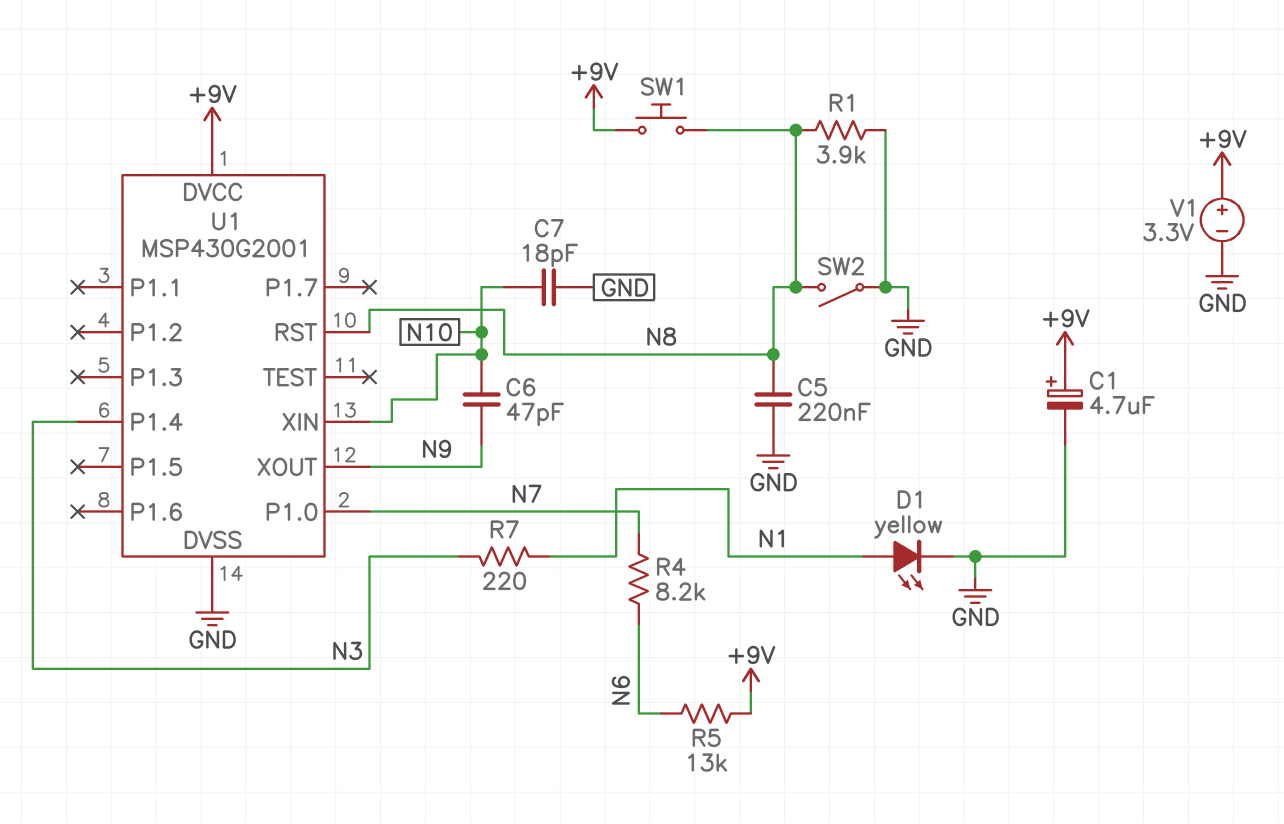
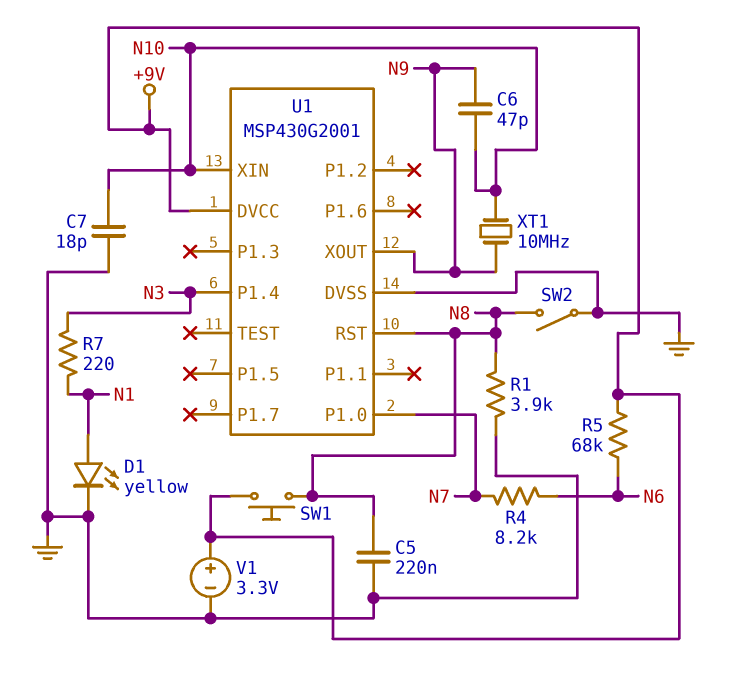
C1: 4.7uF (plus +9V, minus GND) -> none
R5: 13k (+9V, N6) -> 68k (+9V, N6)
XT1: none -> 10MHz (N9, N10)

